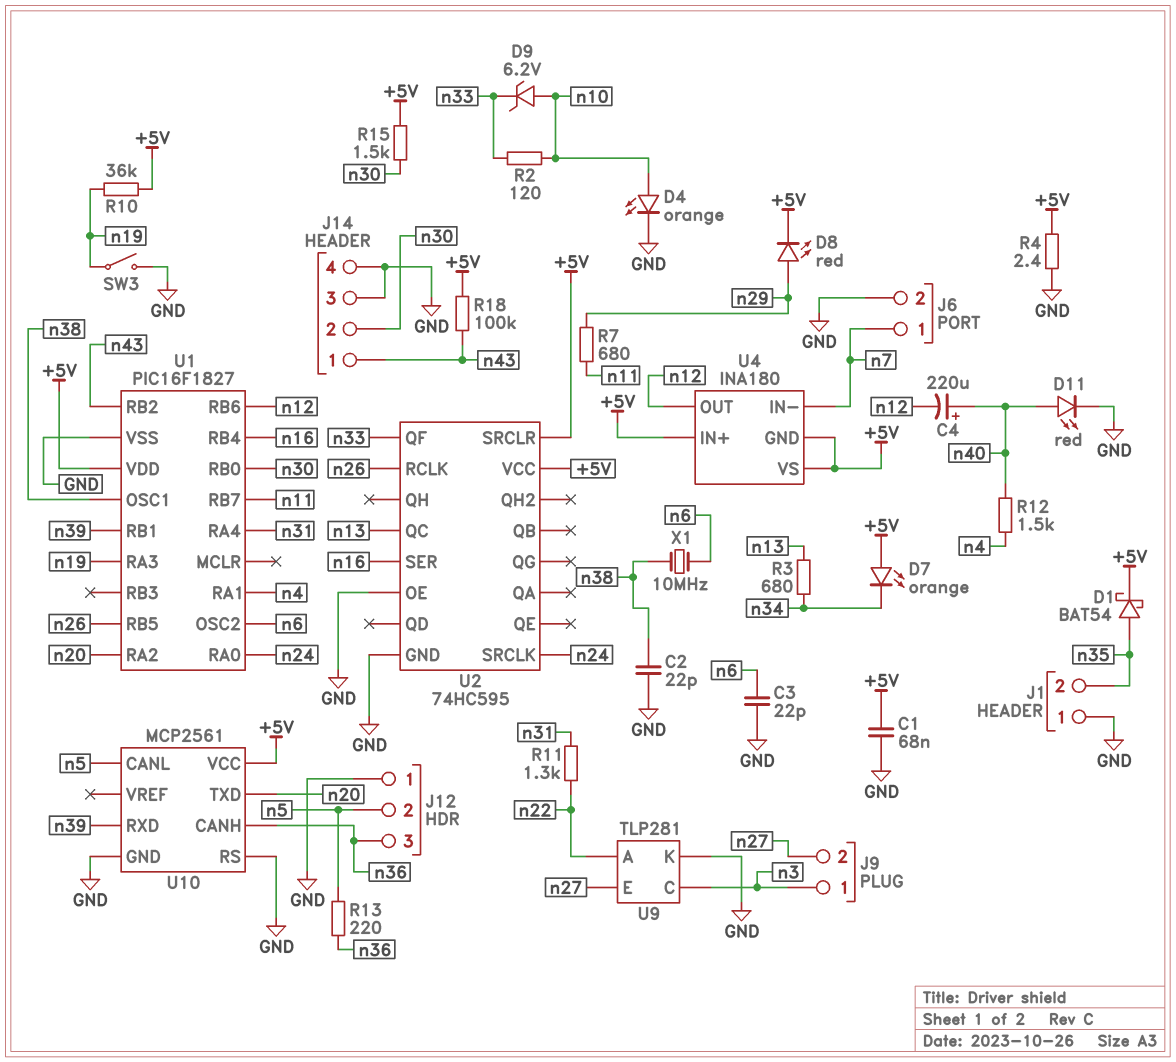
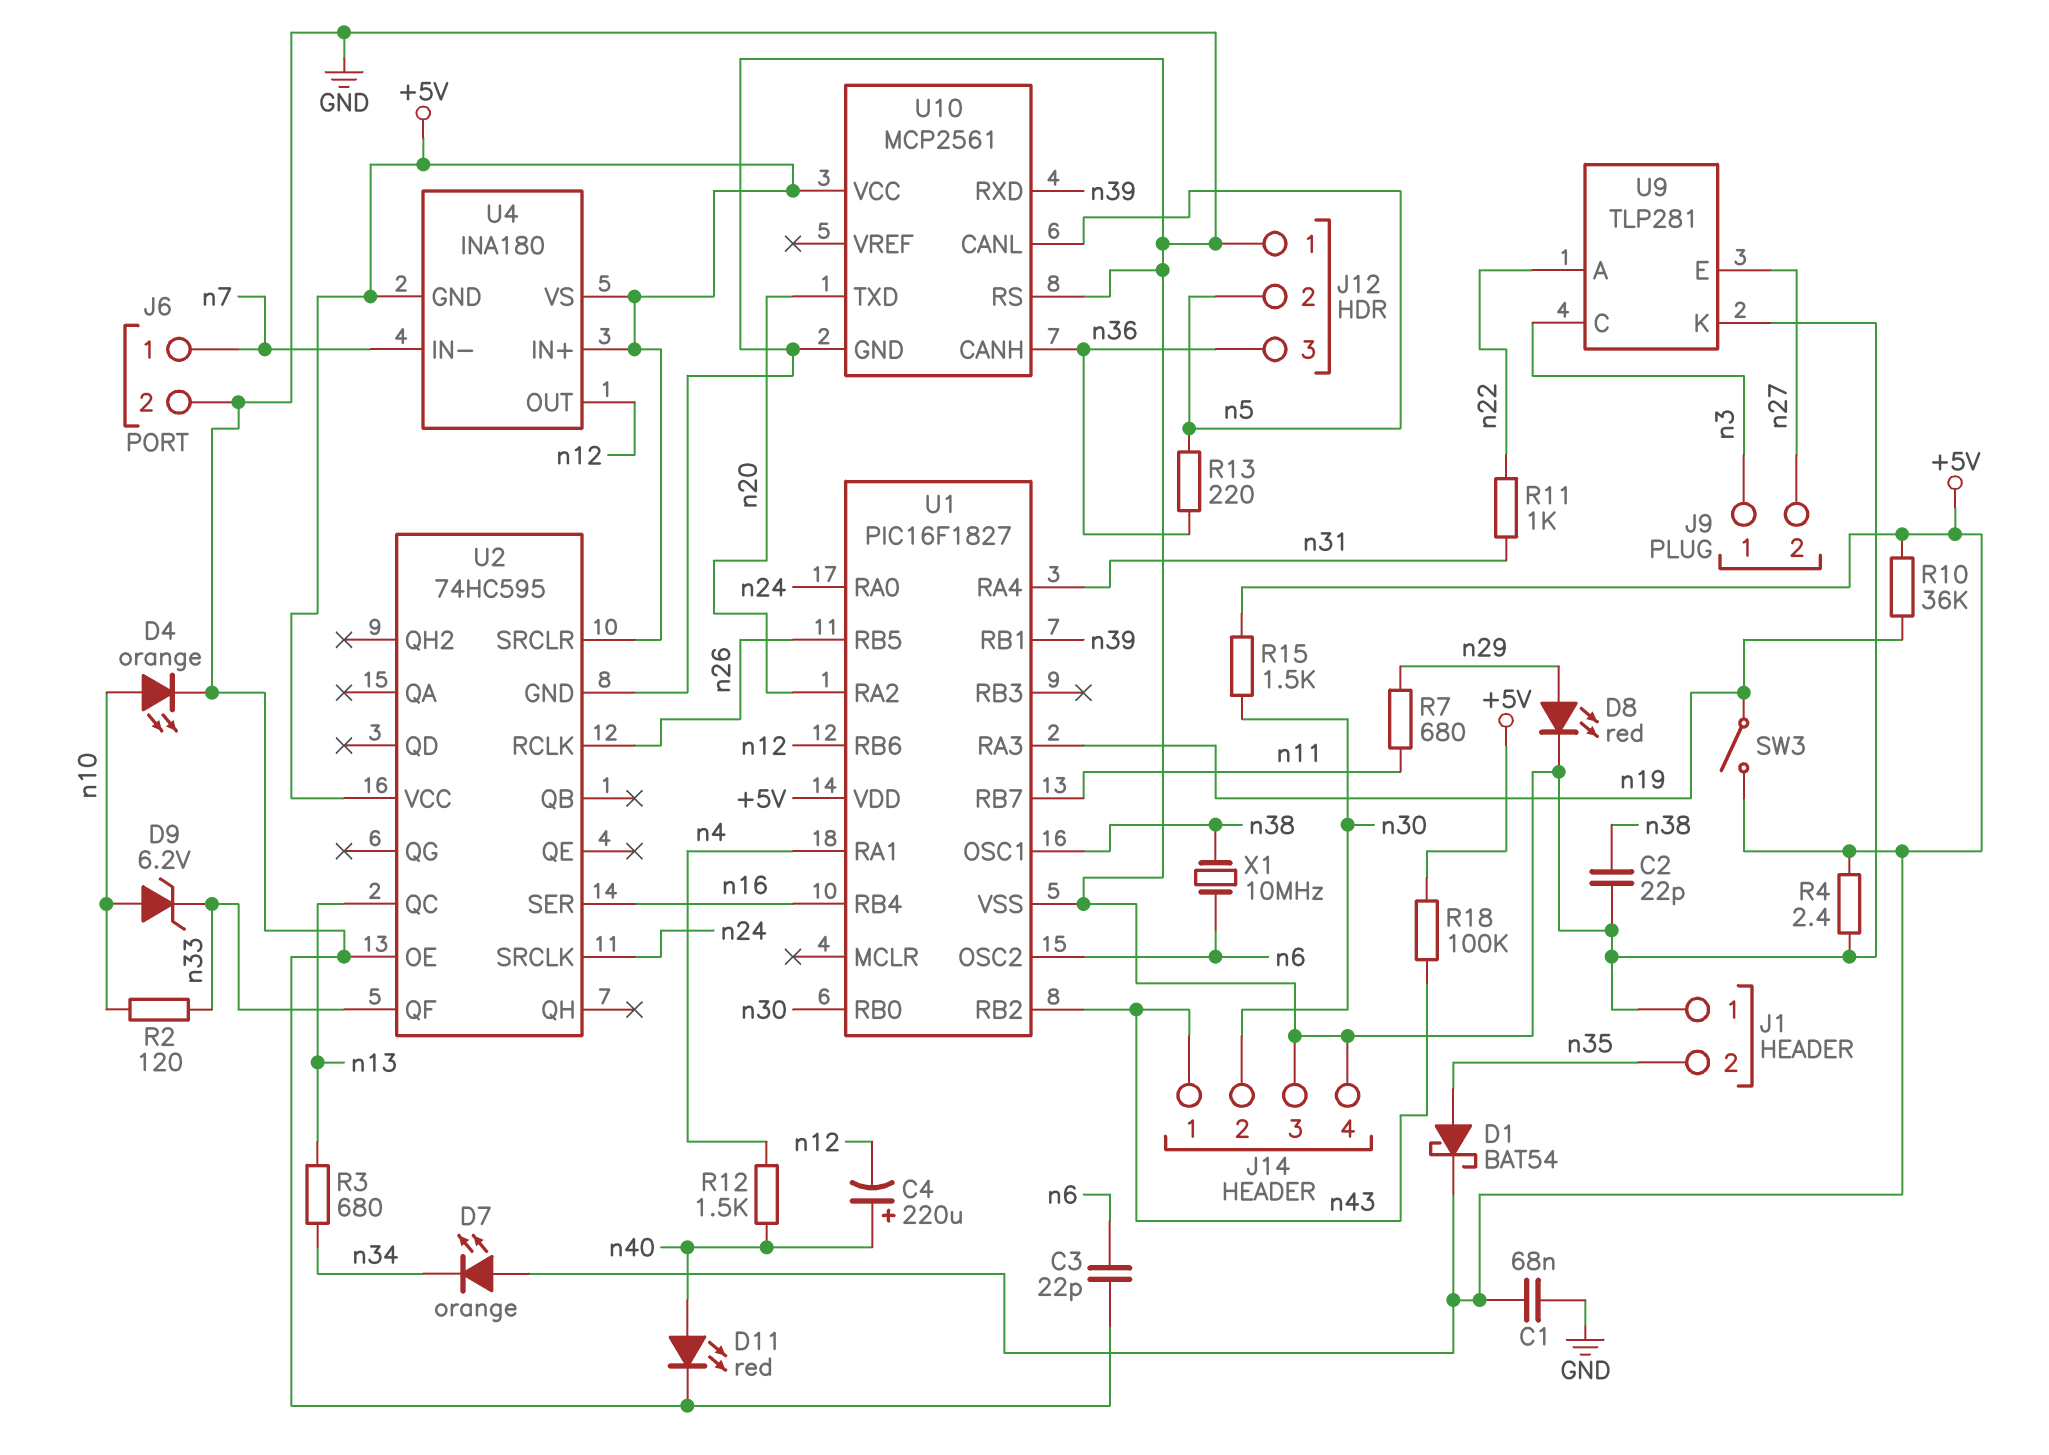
D8: LED red (A n29, K +5V) -> LED red (A n29, K GND)
R11: 1.3k (n22, n31) -> 1k (n22, n31)
SW3: switch (GND, n19) -> switch (+5V, n19)

